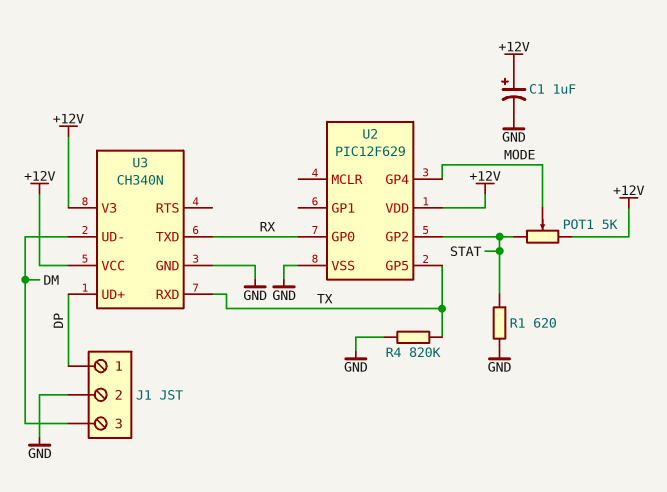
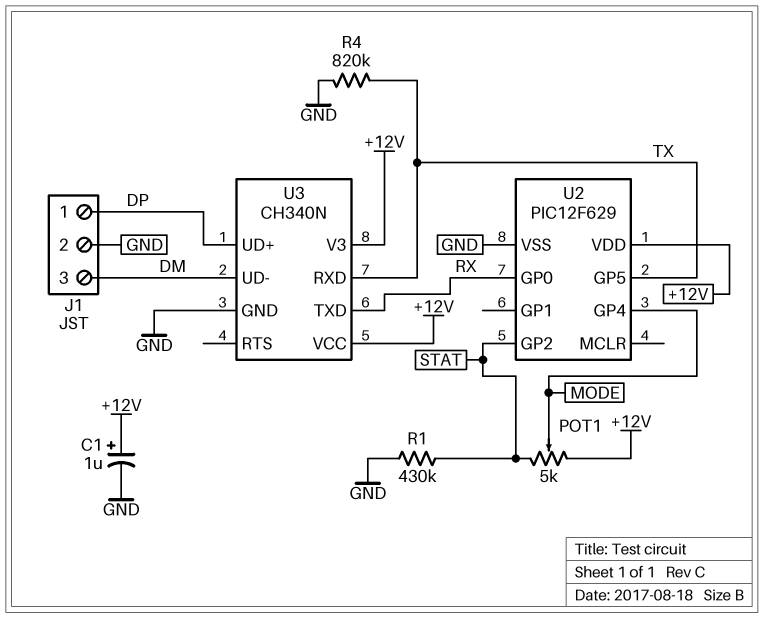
R1: 620 (GND, STAT) -> 430k (GND, STAT)

